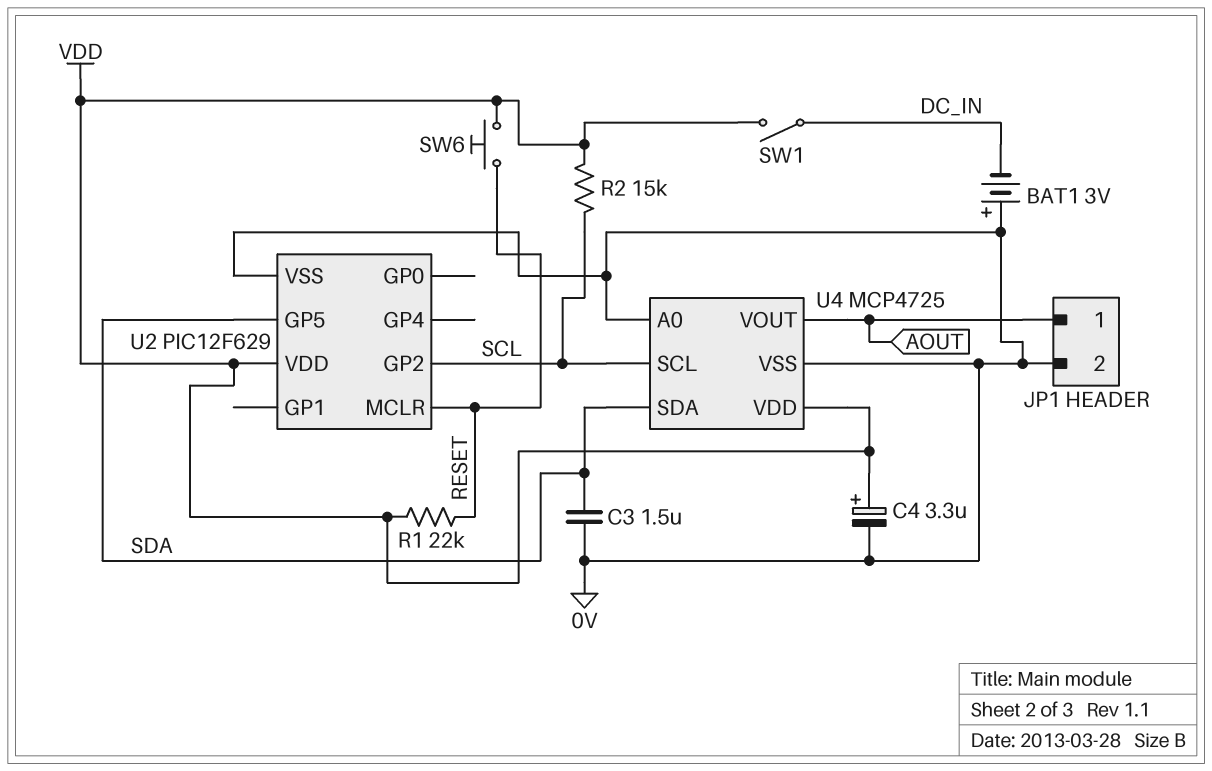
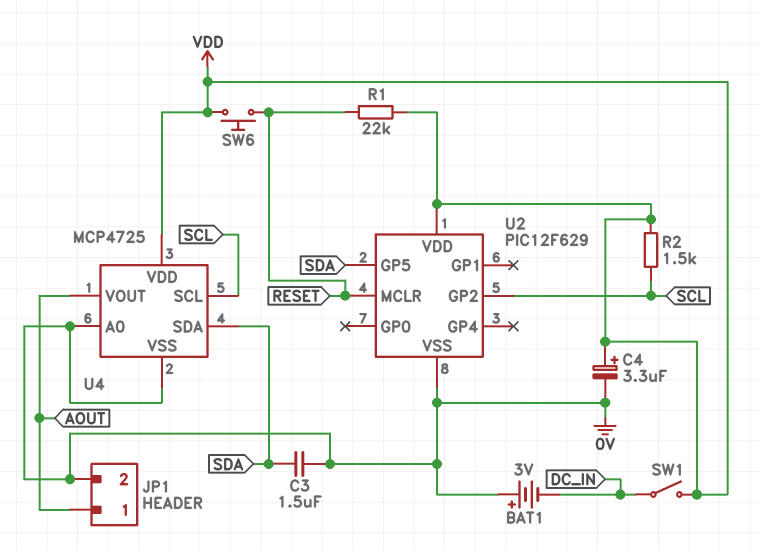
R2: 15k (SCL, VDD) -> 1.5k (SCL, VDD)

